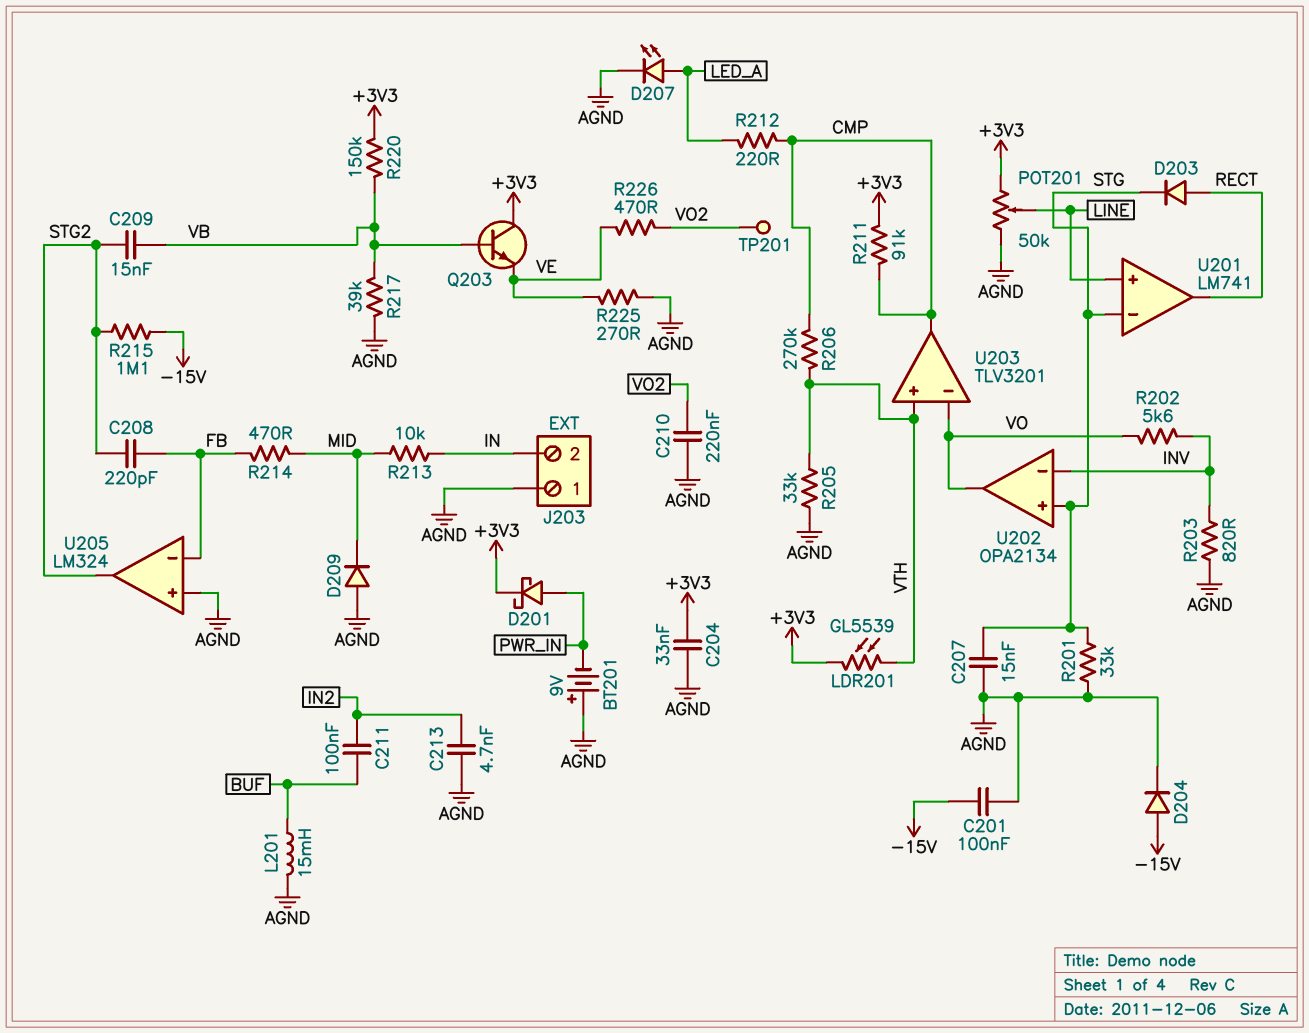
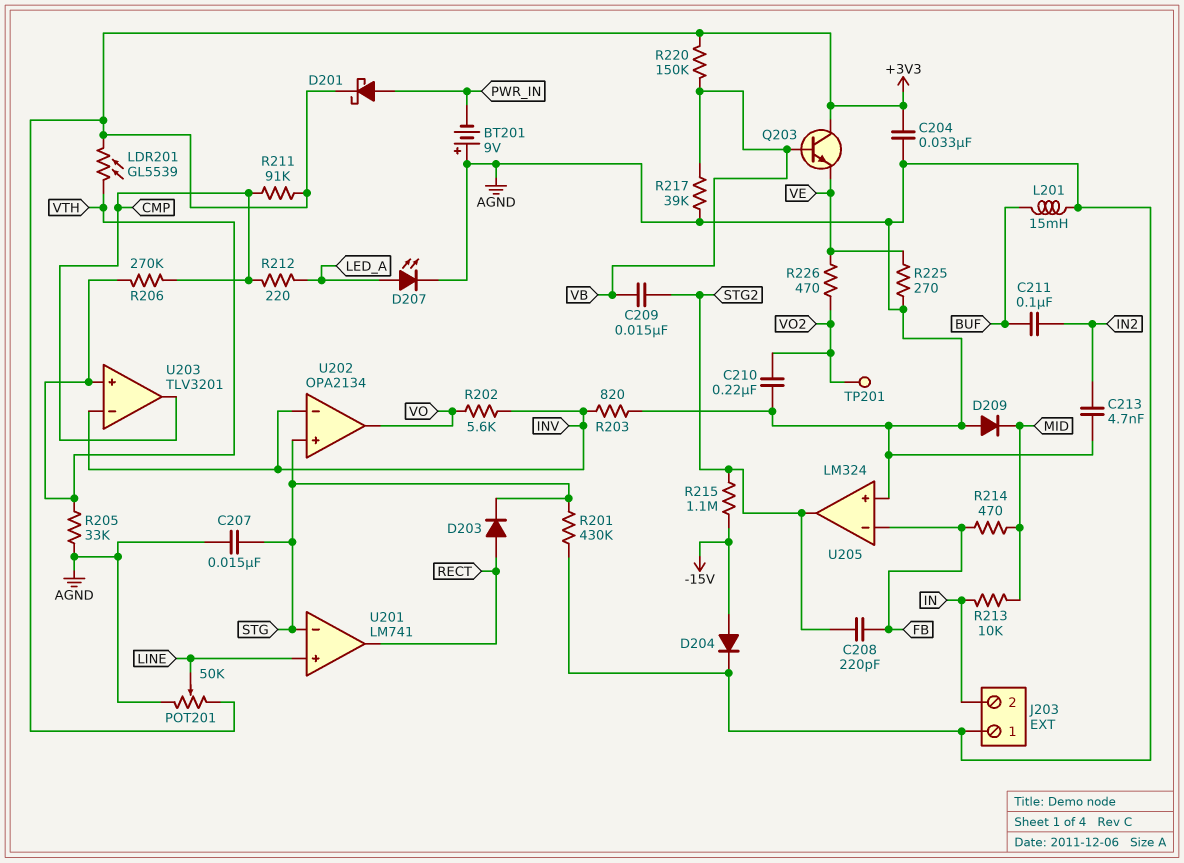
C201: 100nF (-15V, AGND) -> none
R201: 33k (AGND, STG) -> 430k (AGND, STG)
U203 pin in-: VO -> INV

